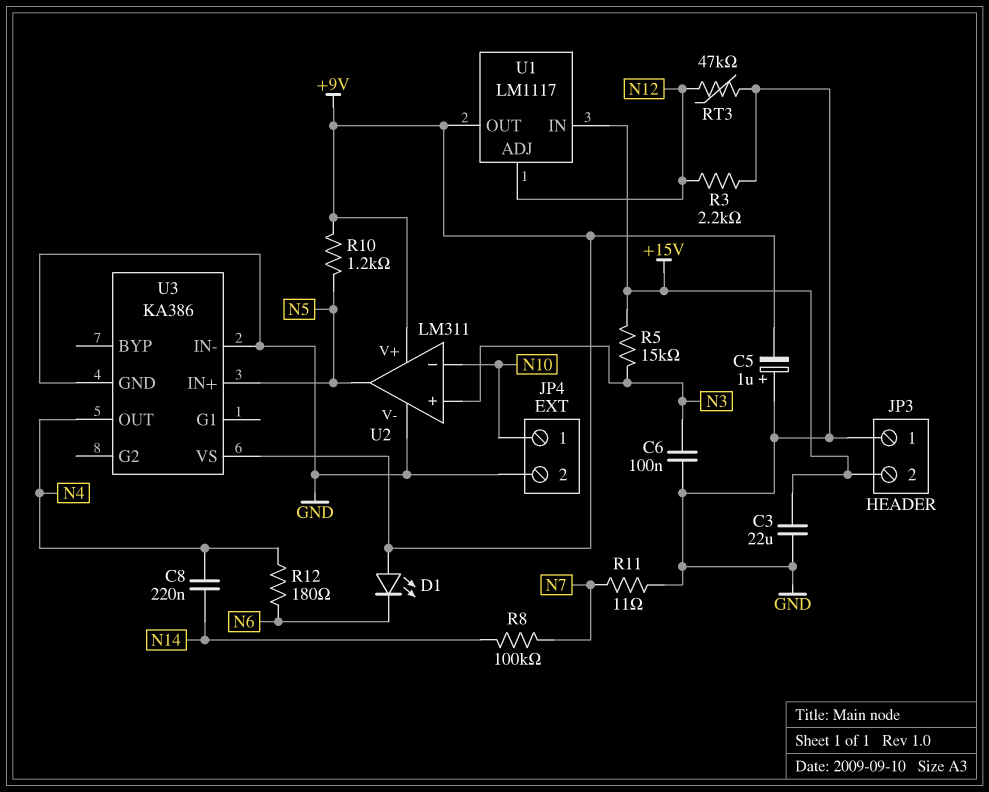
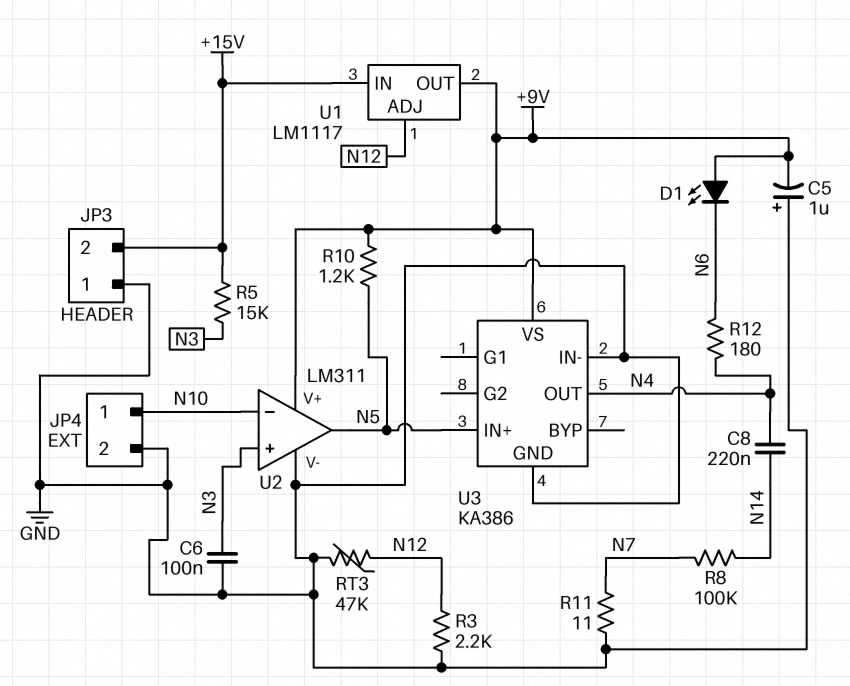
C3: 22uF (+15V, GND) -> none

